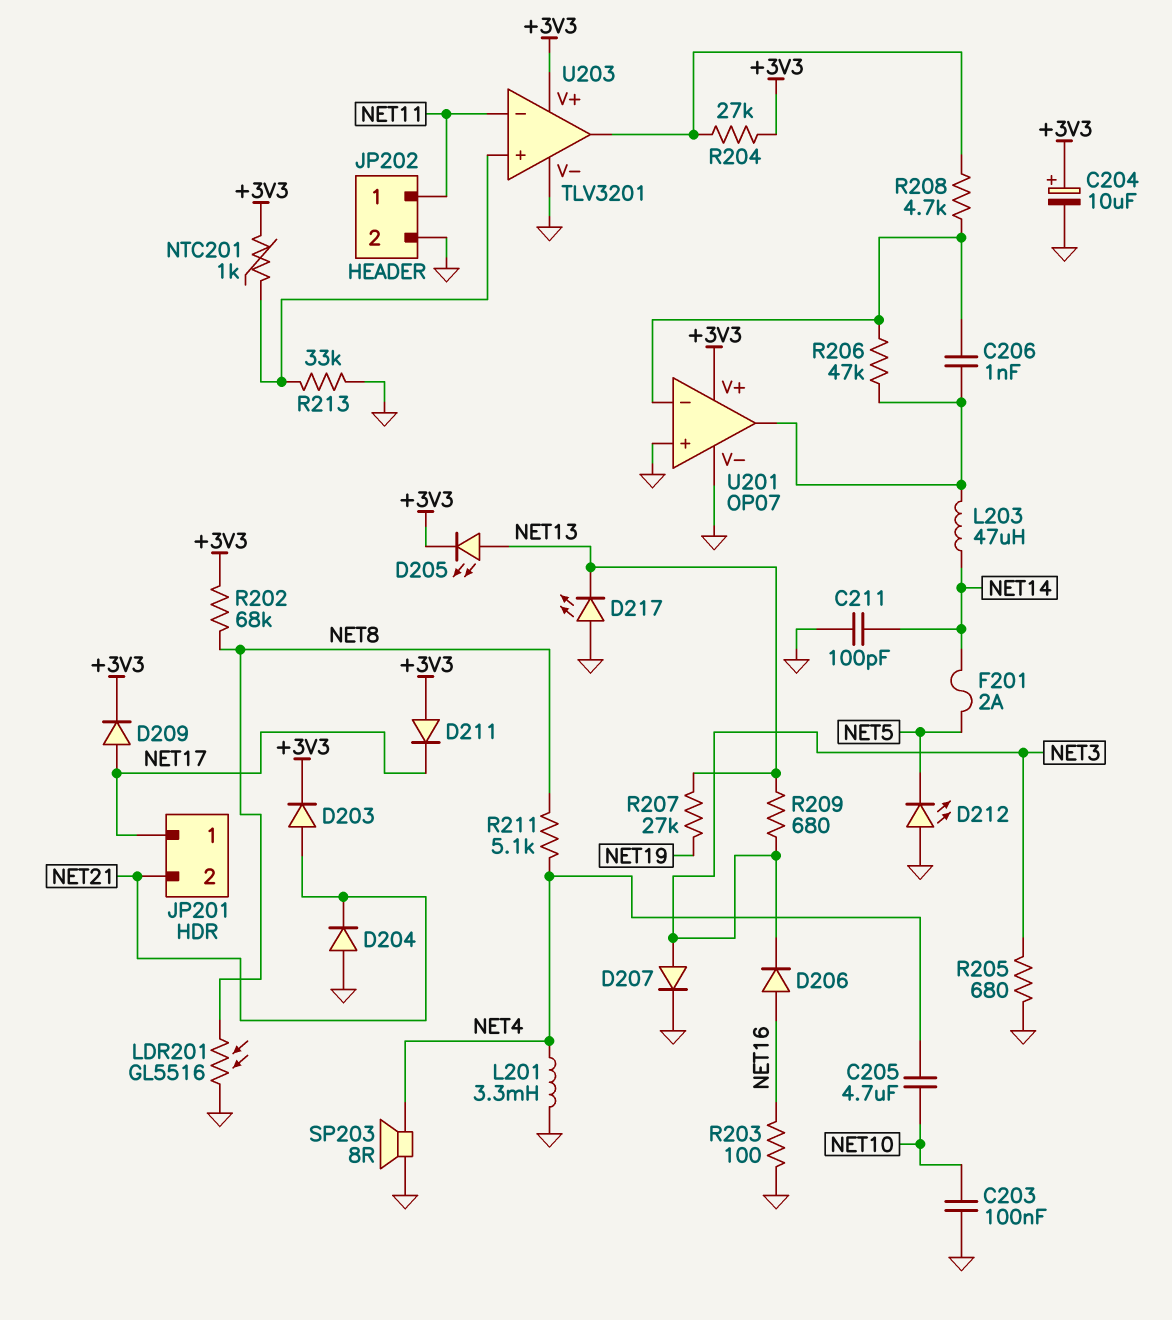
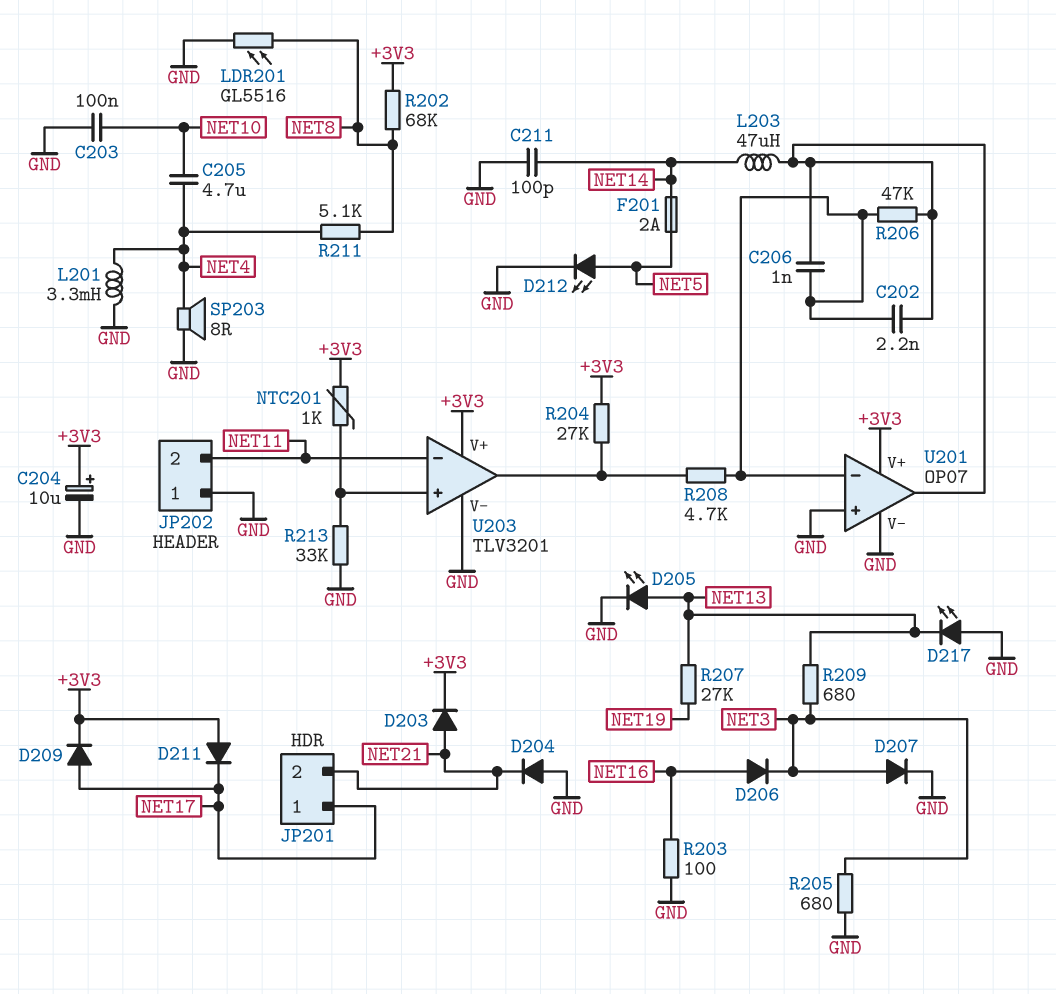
C202: none -> 2.2nF (U201/in-, U201/out)
D205: LED (A NET13, K +3V3) -> LED (A NET13, K GND)
D212: LED (A GND, K NET5) -> LED (A NET5, K GND)
JP202 pin 1: NET11 -> GND
JP202 pin 2: GND -> NET11

